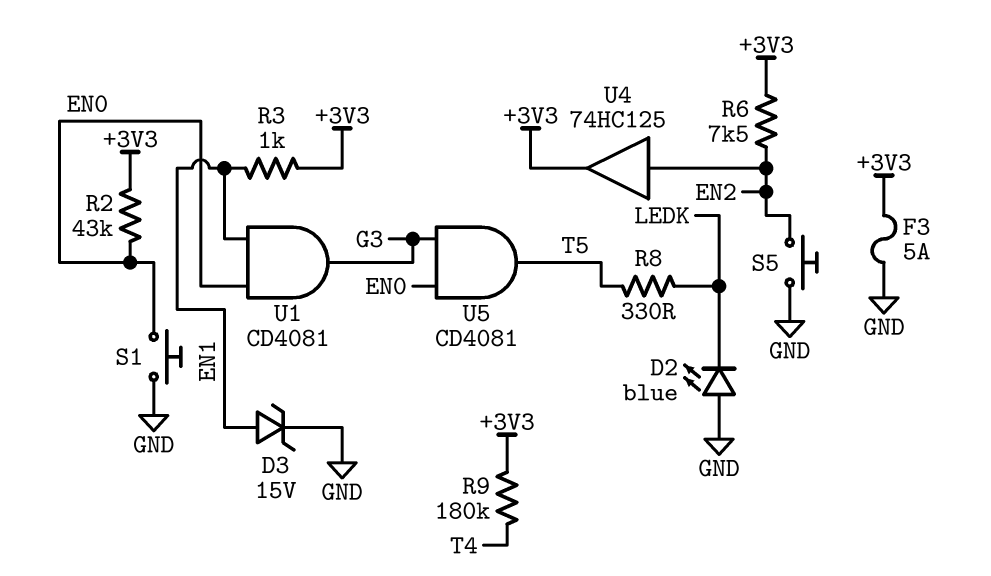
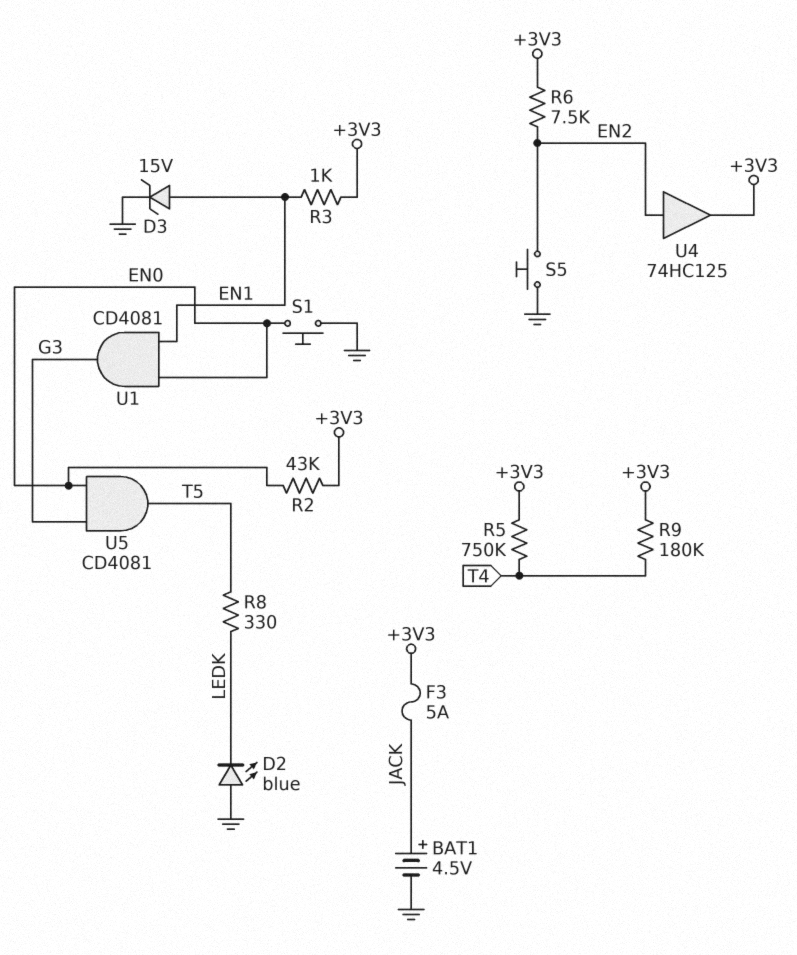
BAT1: none -> 4.5V (plus JACK, minus GND)
F3: 5A (+3V3, GND) -> 5A (+3V3, JACK)
R5: none -> 750k (+3V3, T4)

